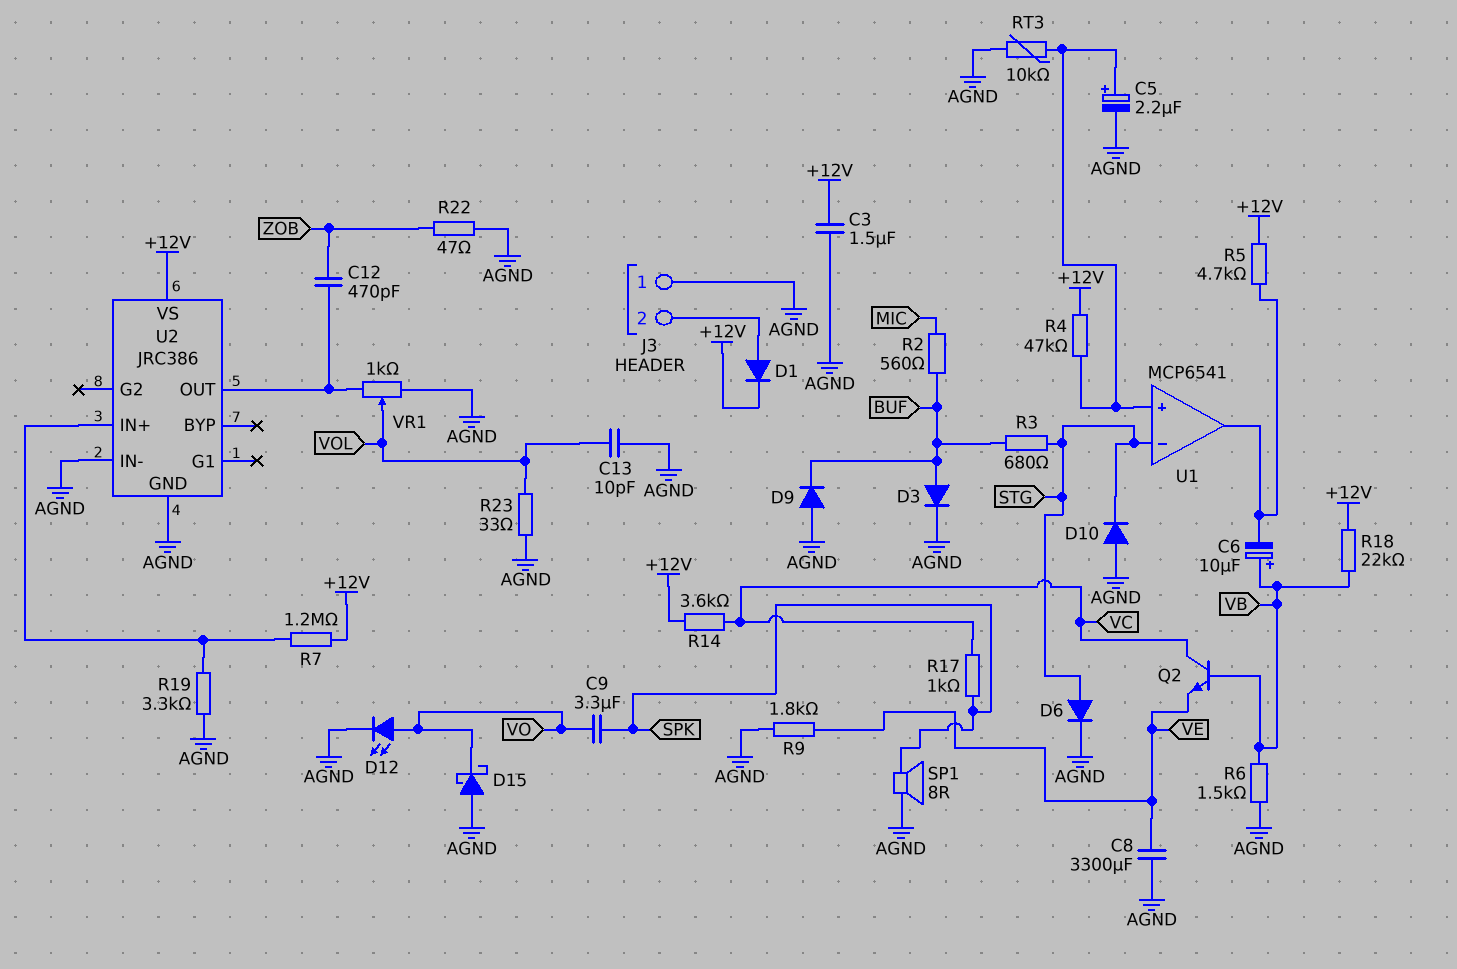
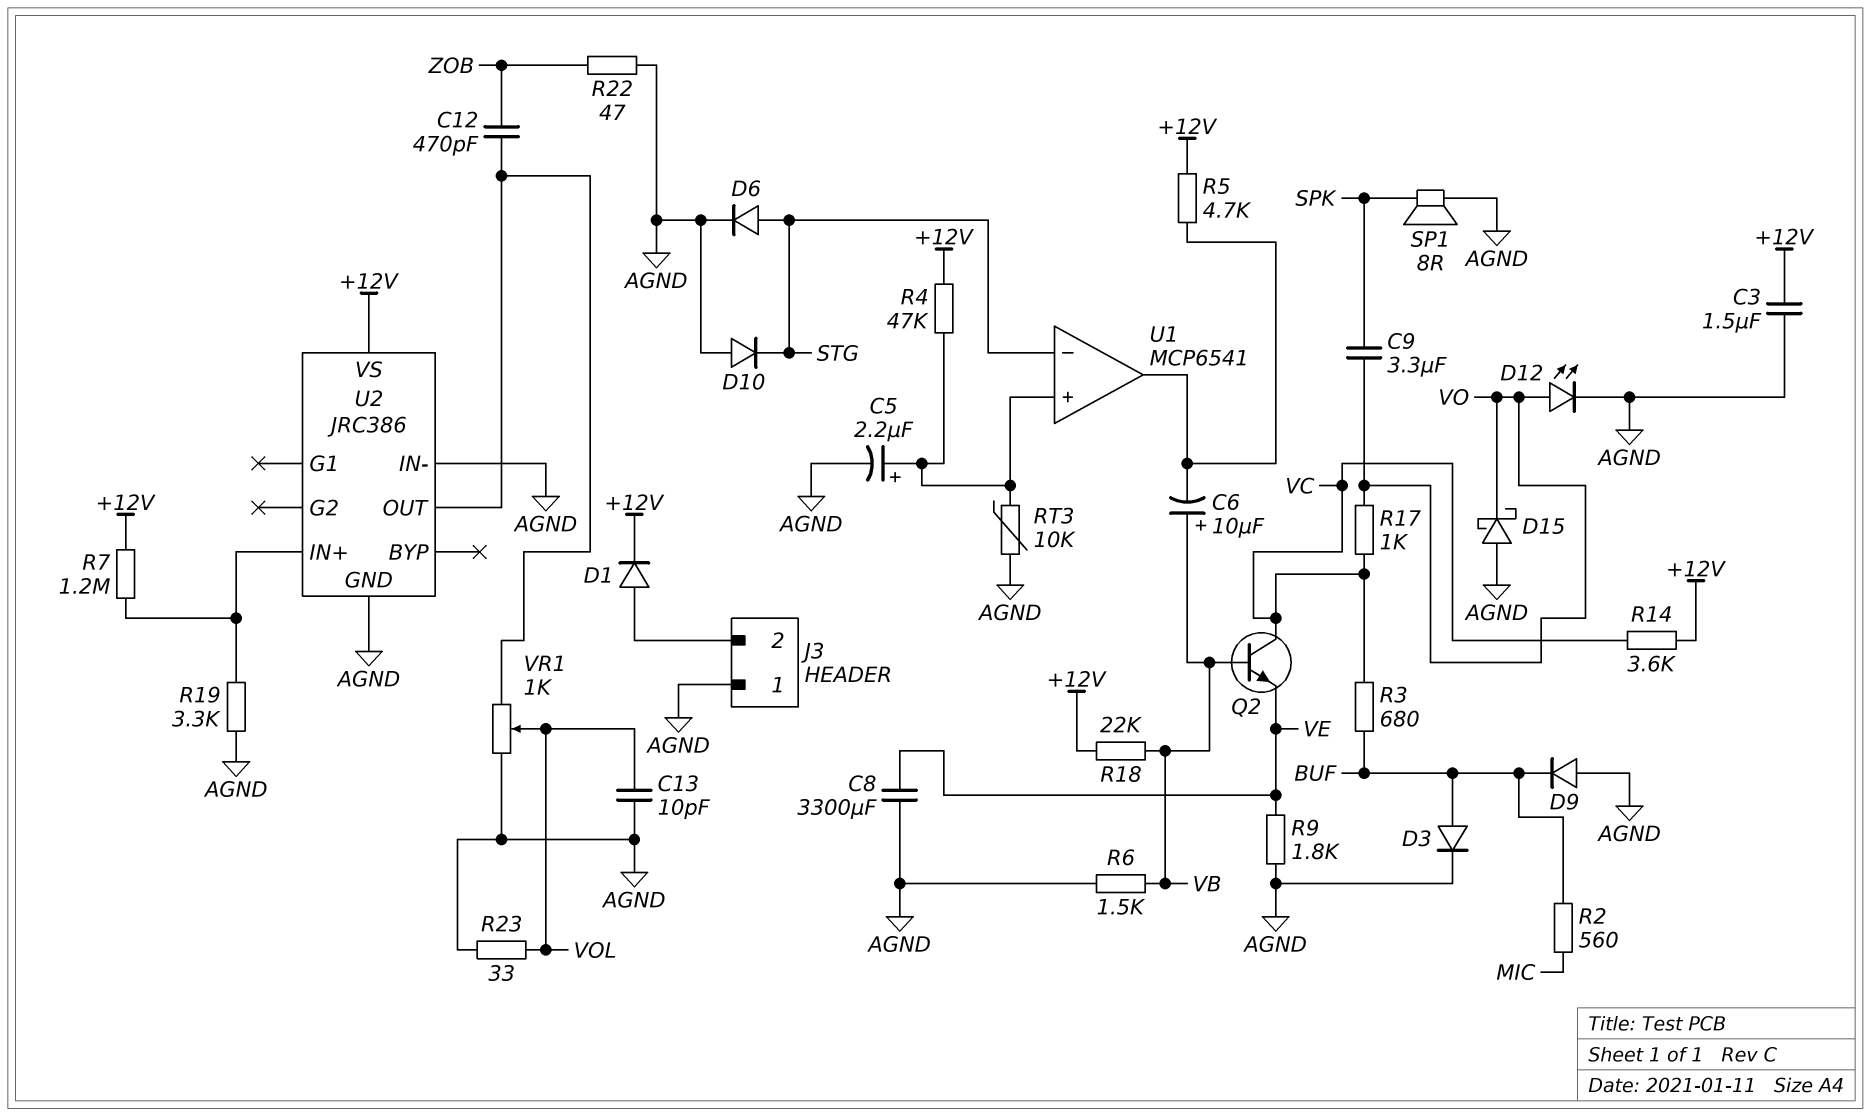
R3: 680 (BUF, STG) -> 680 (BUF, VC)
R17: 1k (SPK, VC) -> 1k (VC, VO)

